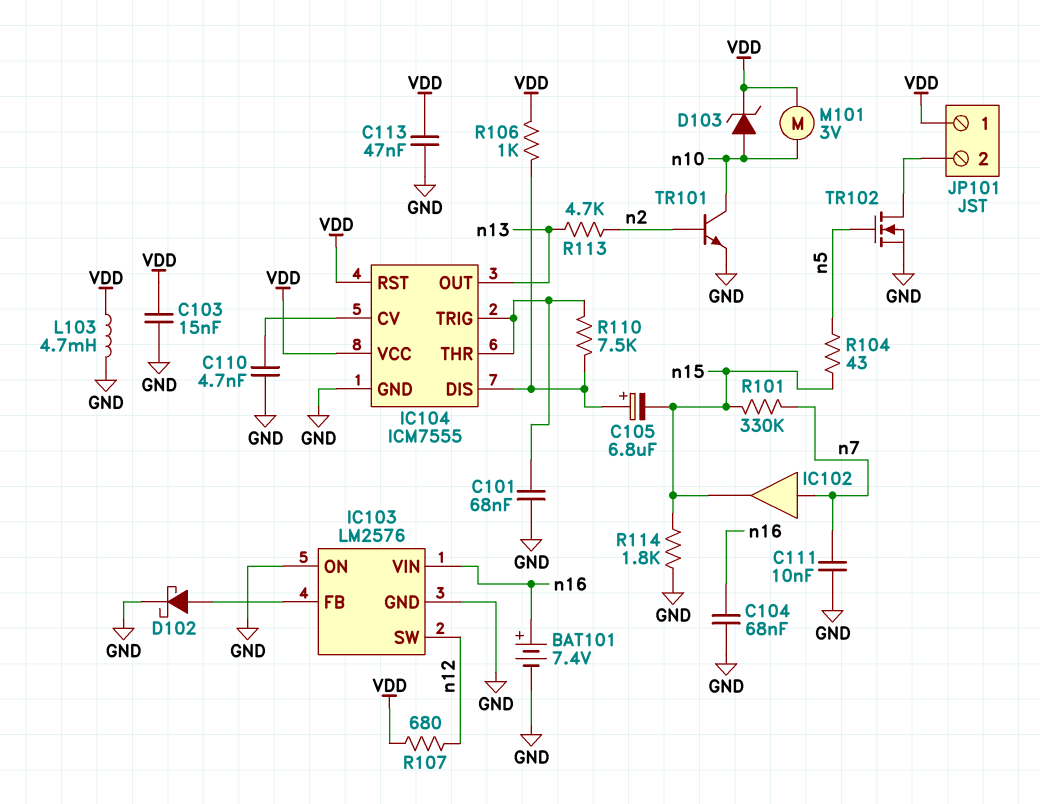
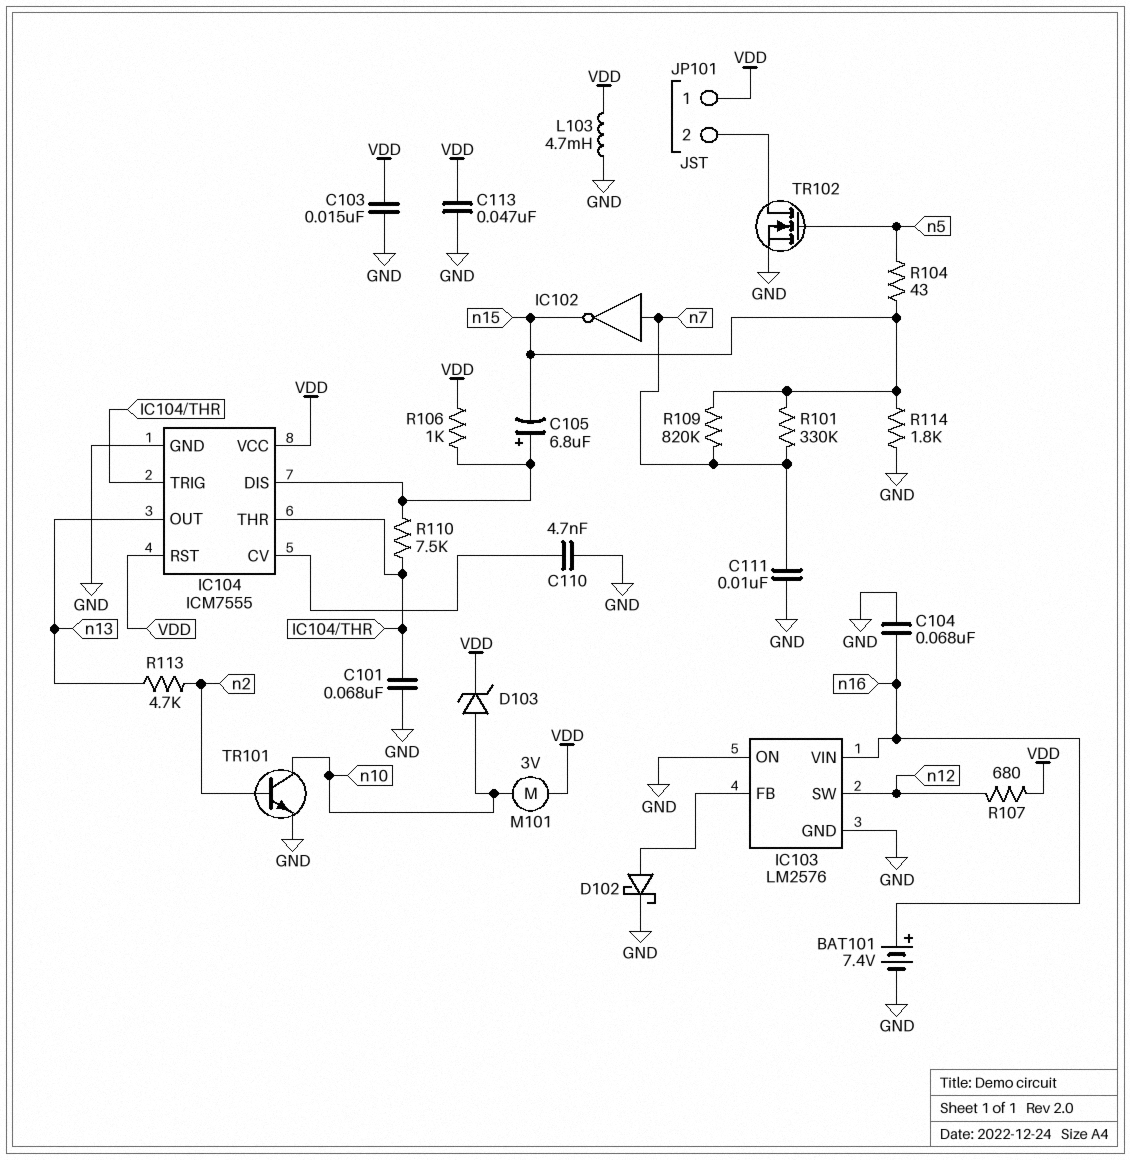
IC102: buffer (in n7, out n15) -> NOT (in n7, out n15)
R109: none -> 820k (n7, n15)

